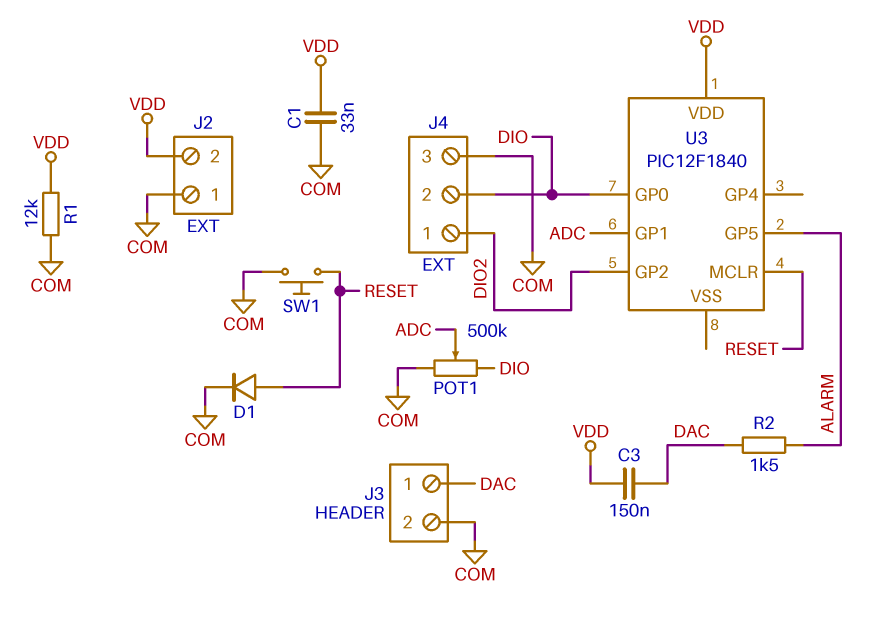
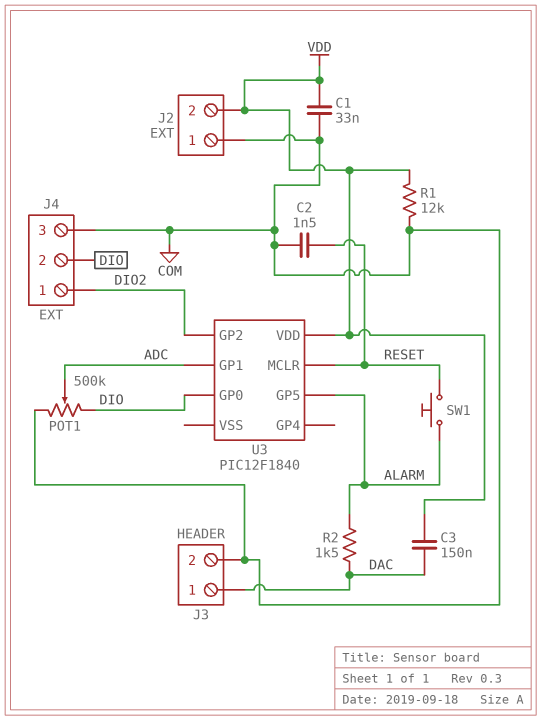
C2: none -> 1.5nF (COM, RESET)
D1: diode (A RESET, K COM) -> none
SW1: button (COM, RESET) -> button (ALARM, RESET)

